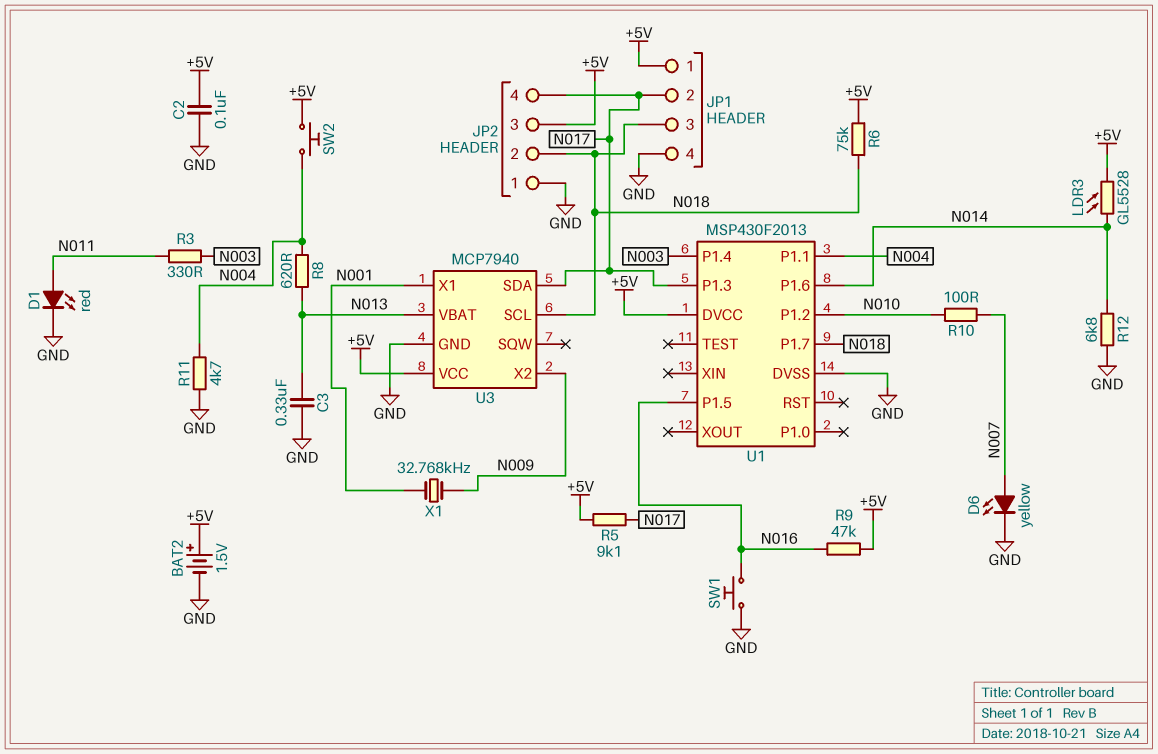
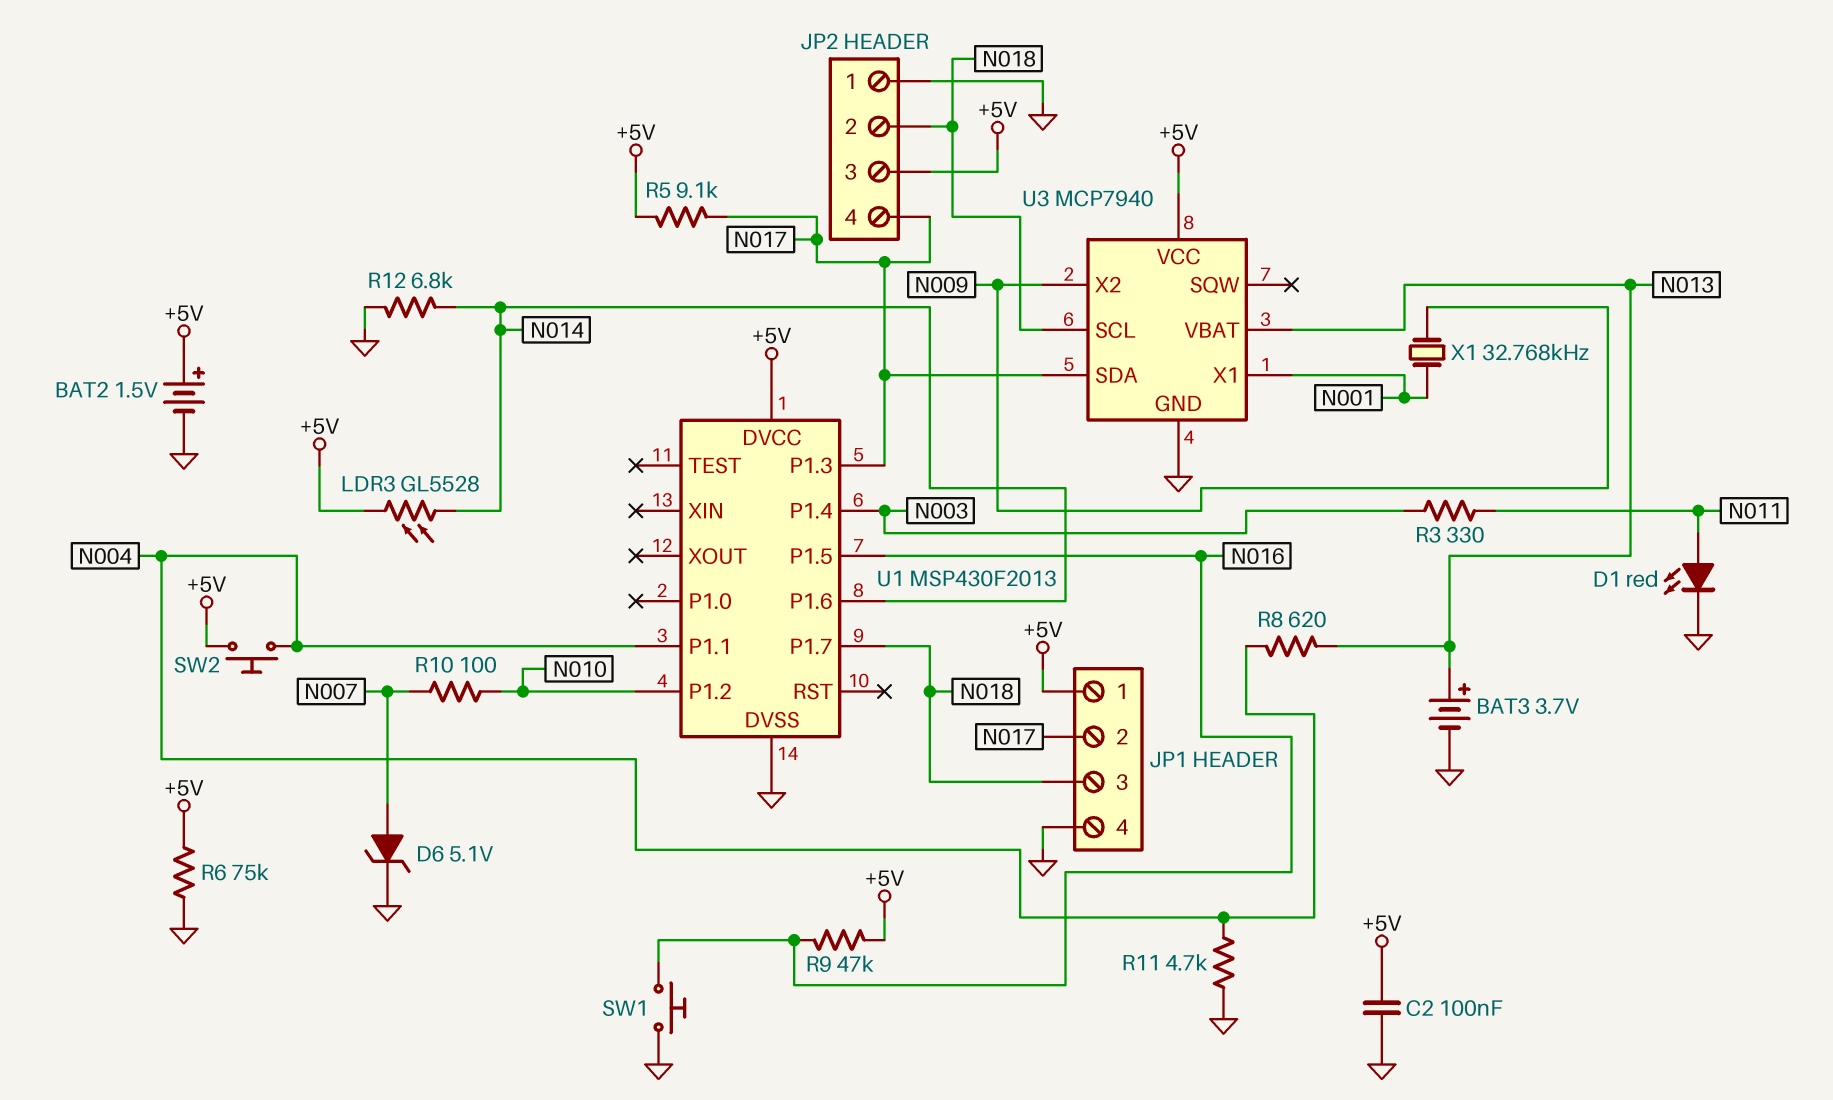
BAT3: none -> 3.7V (plus N013, minus GND)
C3: 330nF (GND, N013) -> none
D6: LED yellow (A N007, K GND) -> zener 5.1V (A N007, K GND)
R6: 75k (+5V, N018) -> 75k (+5V, GND)

